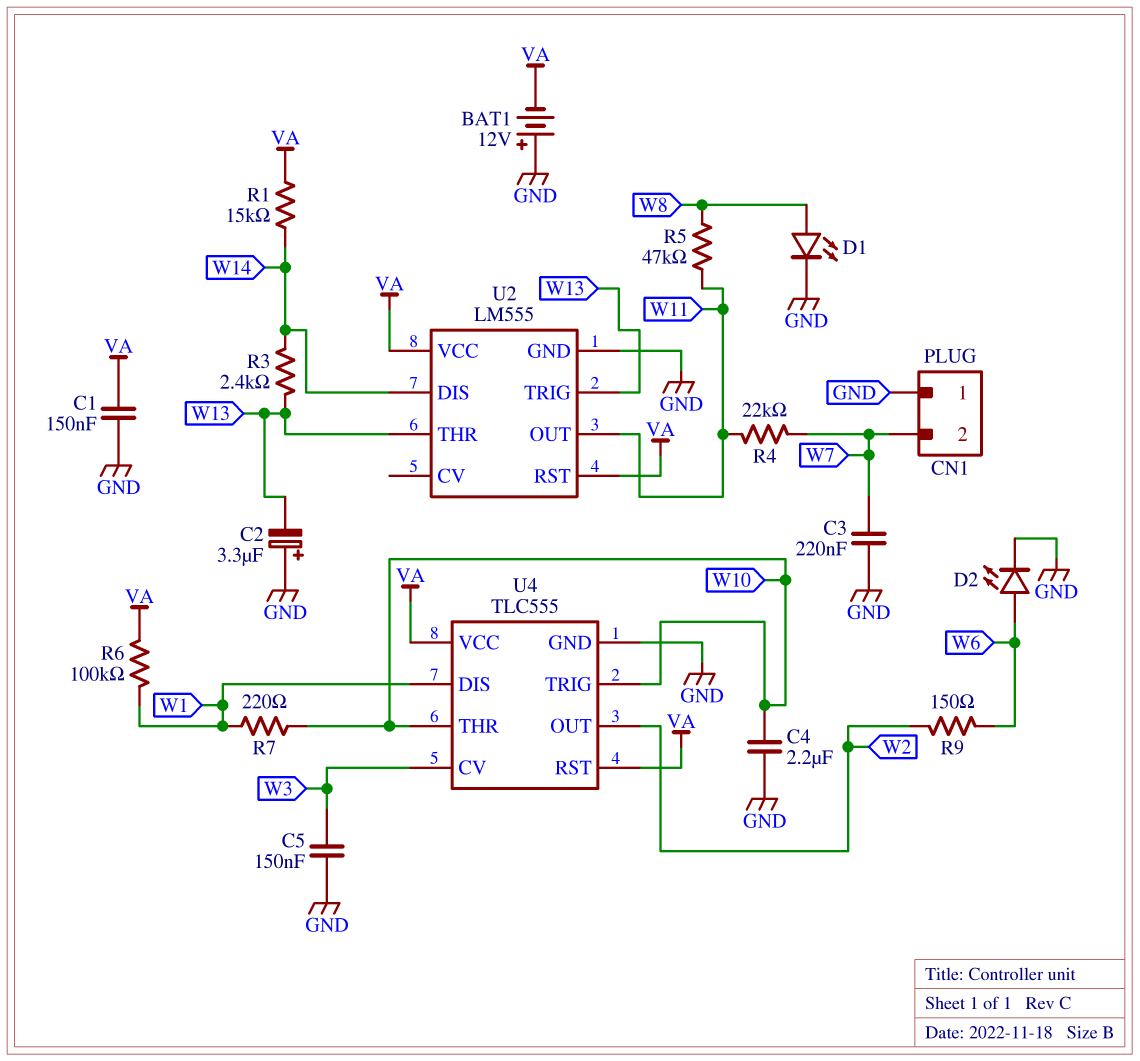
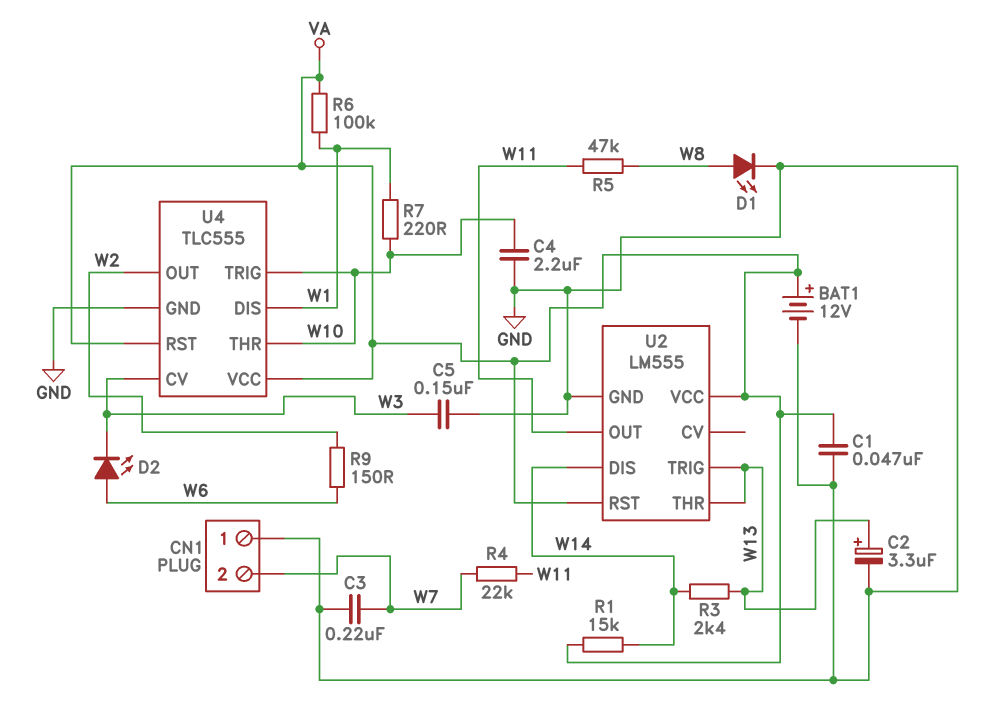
BAT1: 12V (plus GND, minus VA) -> 12V (plus VA, minus GND)
C1: 150nF (GND, VA) -> 47nF (GND, VA)
C2: 3.3uF (plus GND, minus W13) -> 3.3uF (plus W13, minus GND)
D2: LED (A W6, K GND) -> LED (A W6, K W3)

